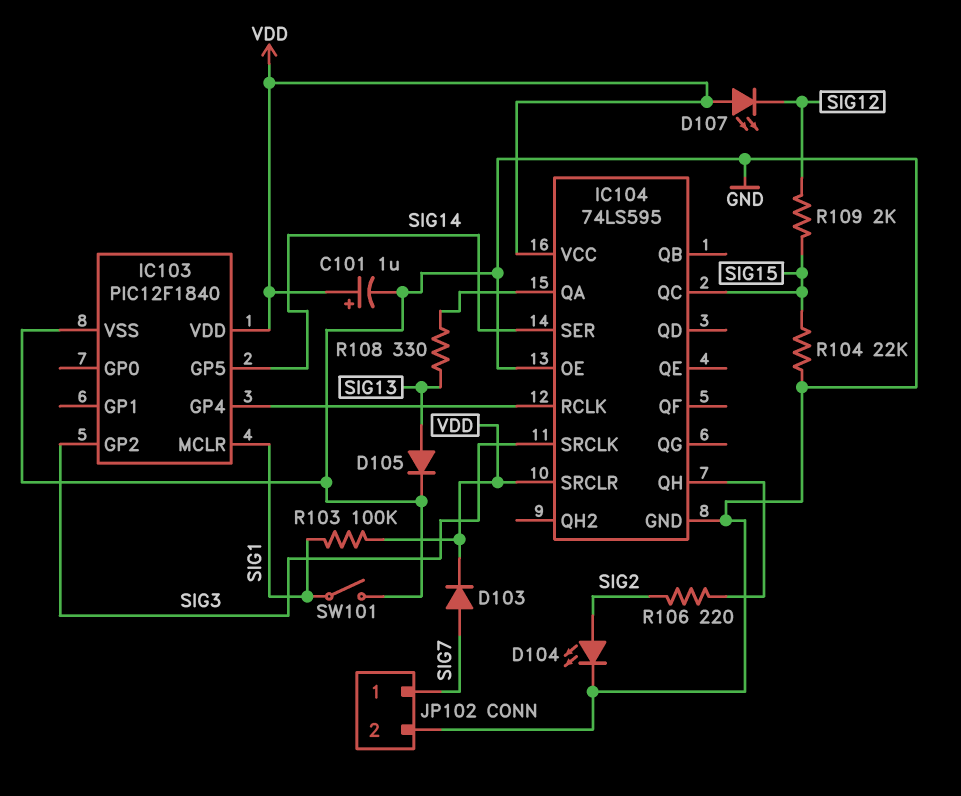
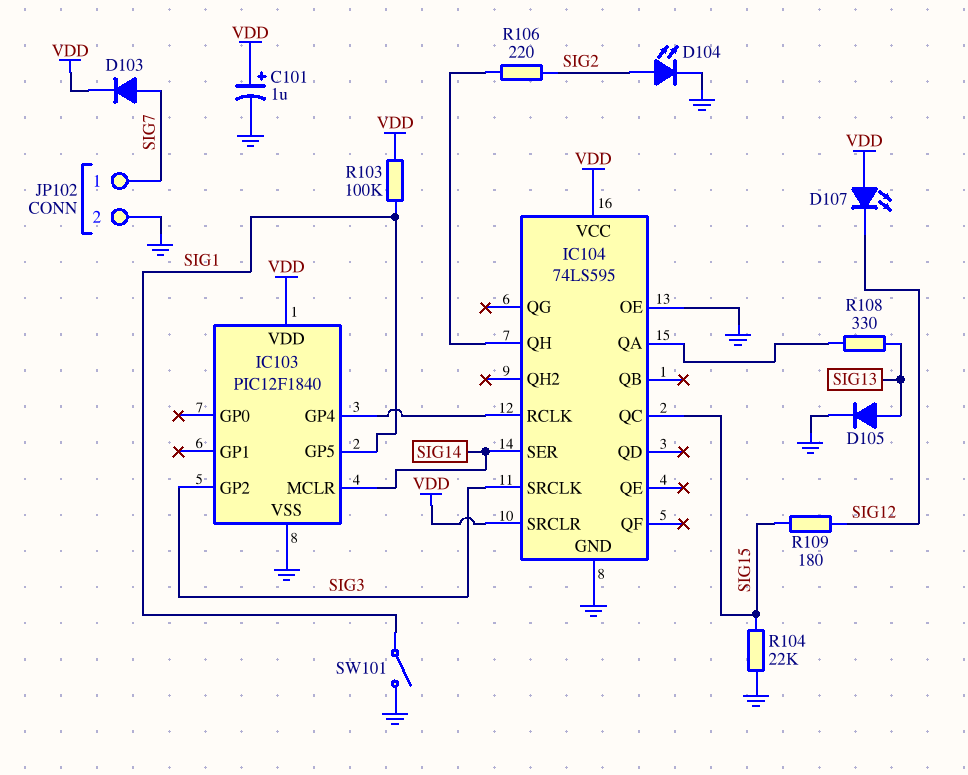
IC103 pin GP5: SIG14 -> SIG1
IC103 pin MCLR: SIG1 -> SIG14
R109: 2k (SIG12, SIG15) -> 180 (SIG12, SIG15)

